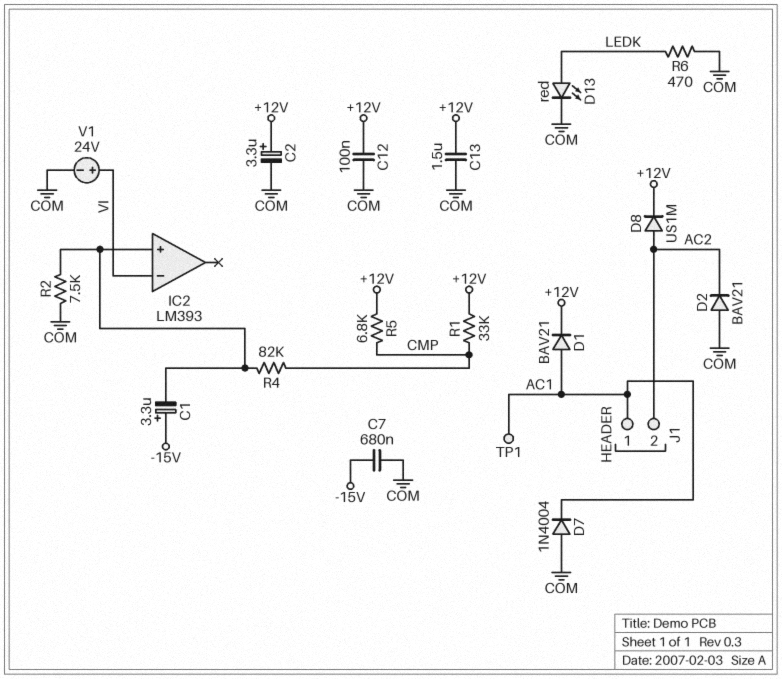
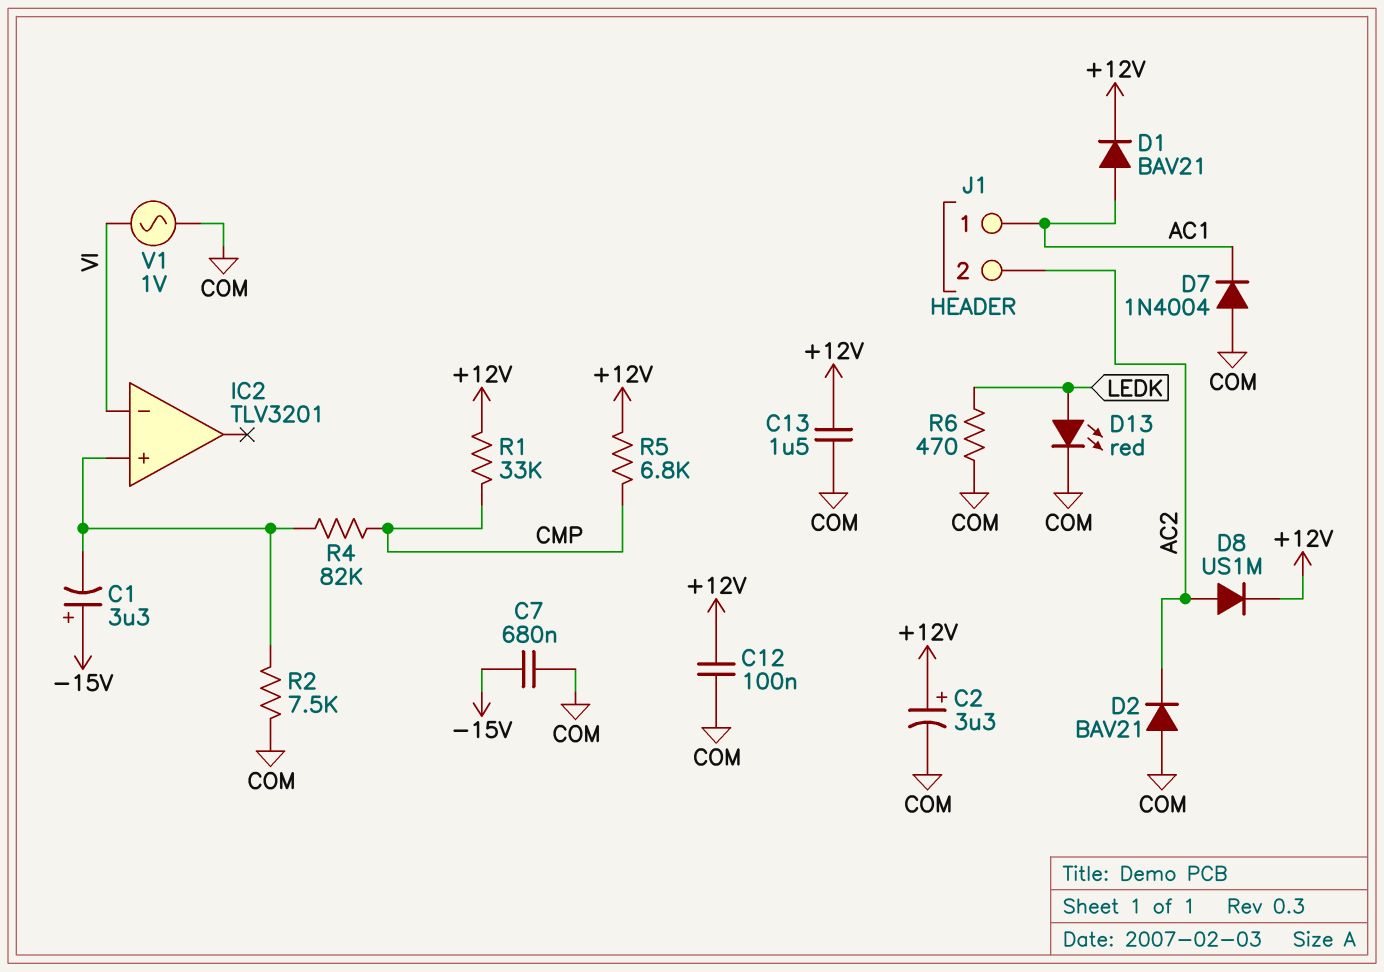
IC2: LM393 -> TLV3201
TP1: test point (AC1) -> none
V1: 24V (plus VI, minus COM) -> AC 1V (COM, VI)

